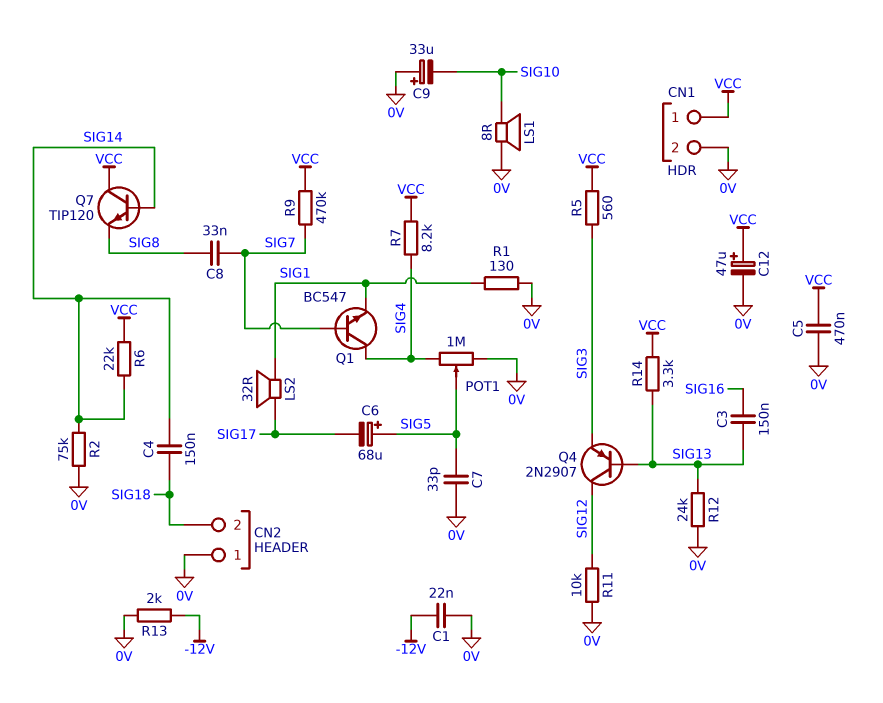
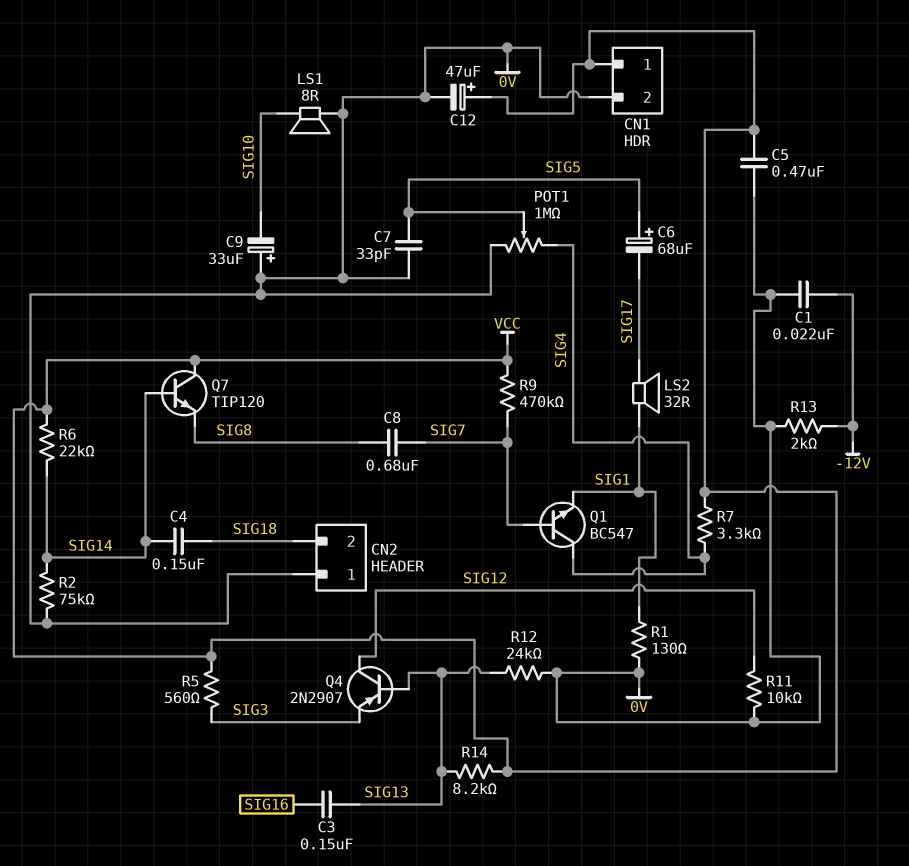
C8: 33nF (SIG7, SIG8) -> 680nF (SIG7, SIG8)
R7: 8.2k (SIG4, VCC) -> 3.3k (SIG4, VCC)
R14: 3.3k (SIG13, VCC) -> 8.2k (SIG13, VCC)

